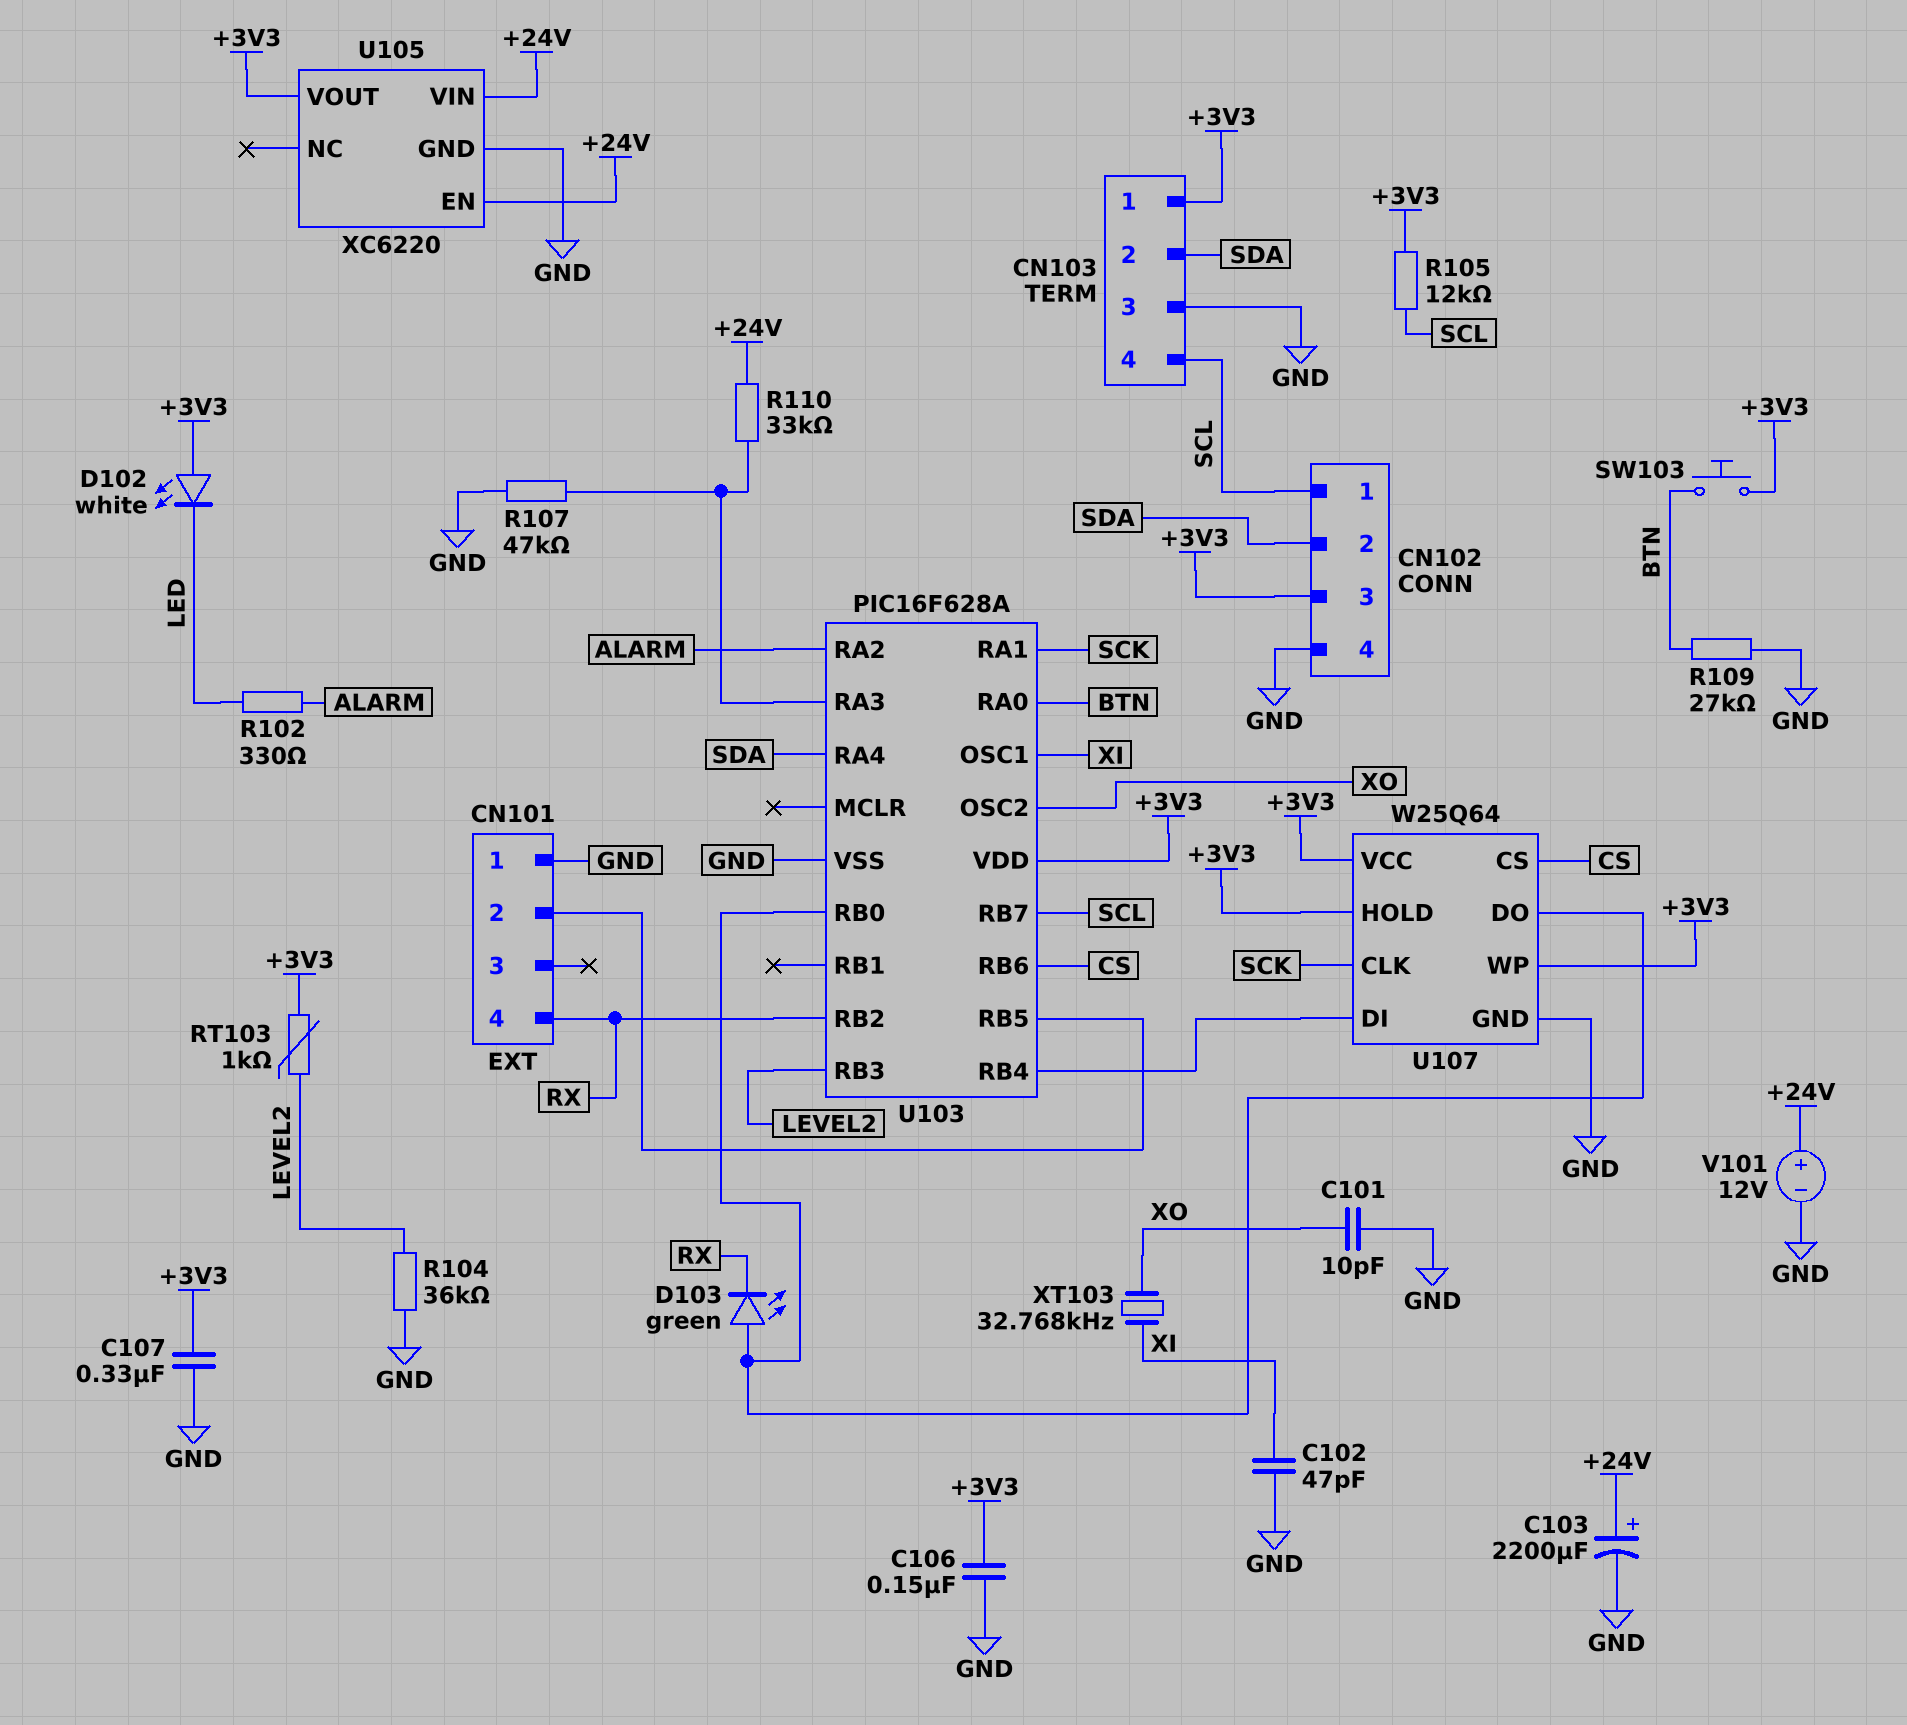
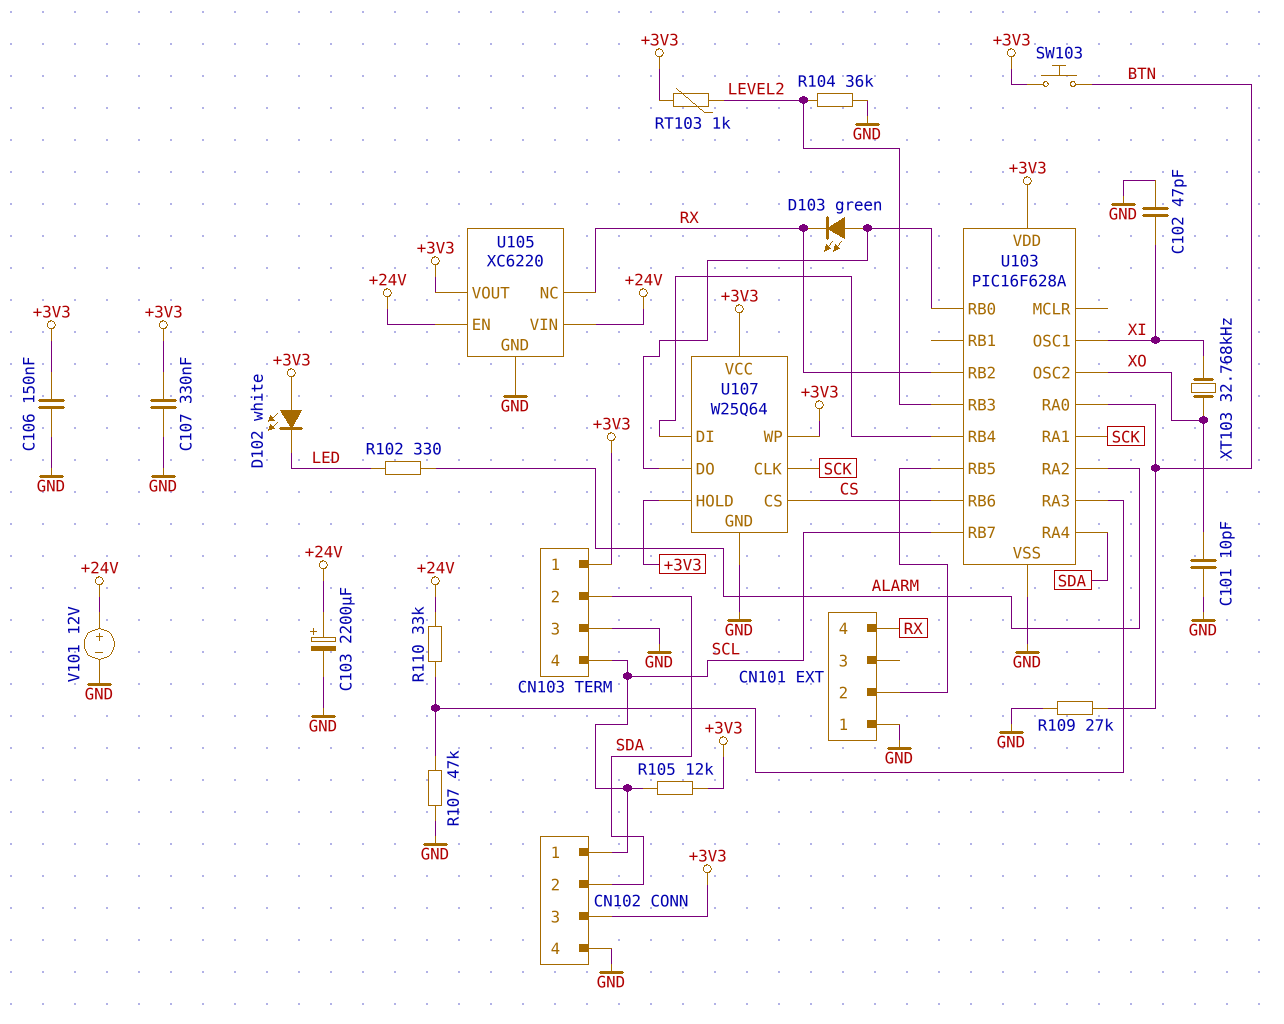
U105 pin NC: none -> RX

